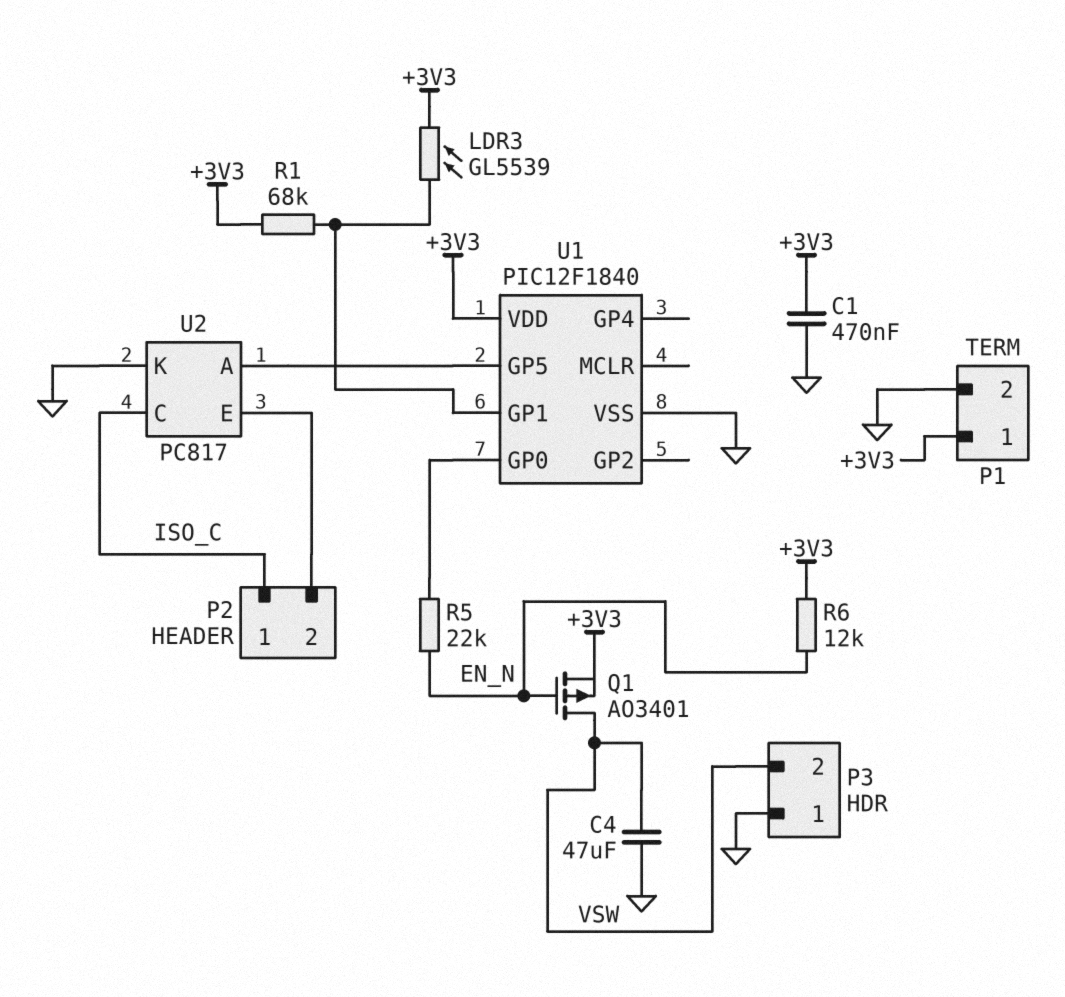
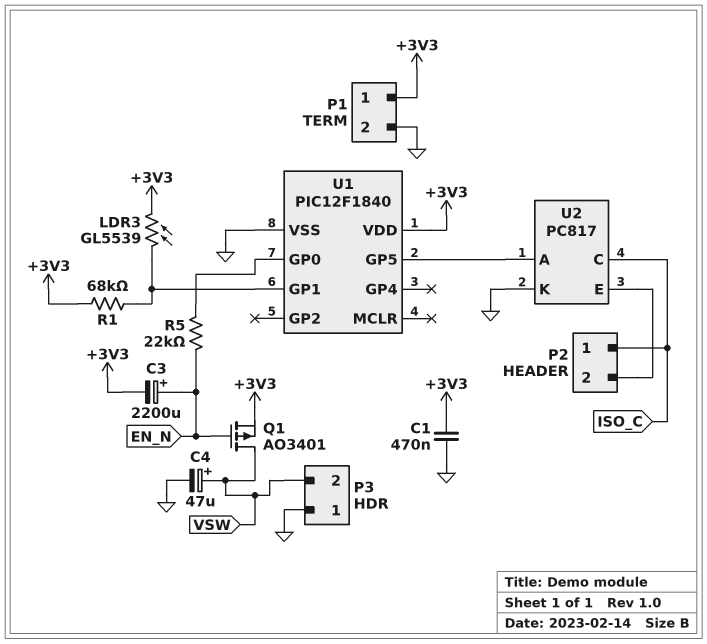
C3: none -> 2200uF (plus EN_N, minus +3V3)
C4: 47uF (GND, VSW) -> 47uF (plus VSW, minus GND)
R6: 12k (+3V3, EN_N) -> none

